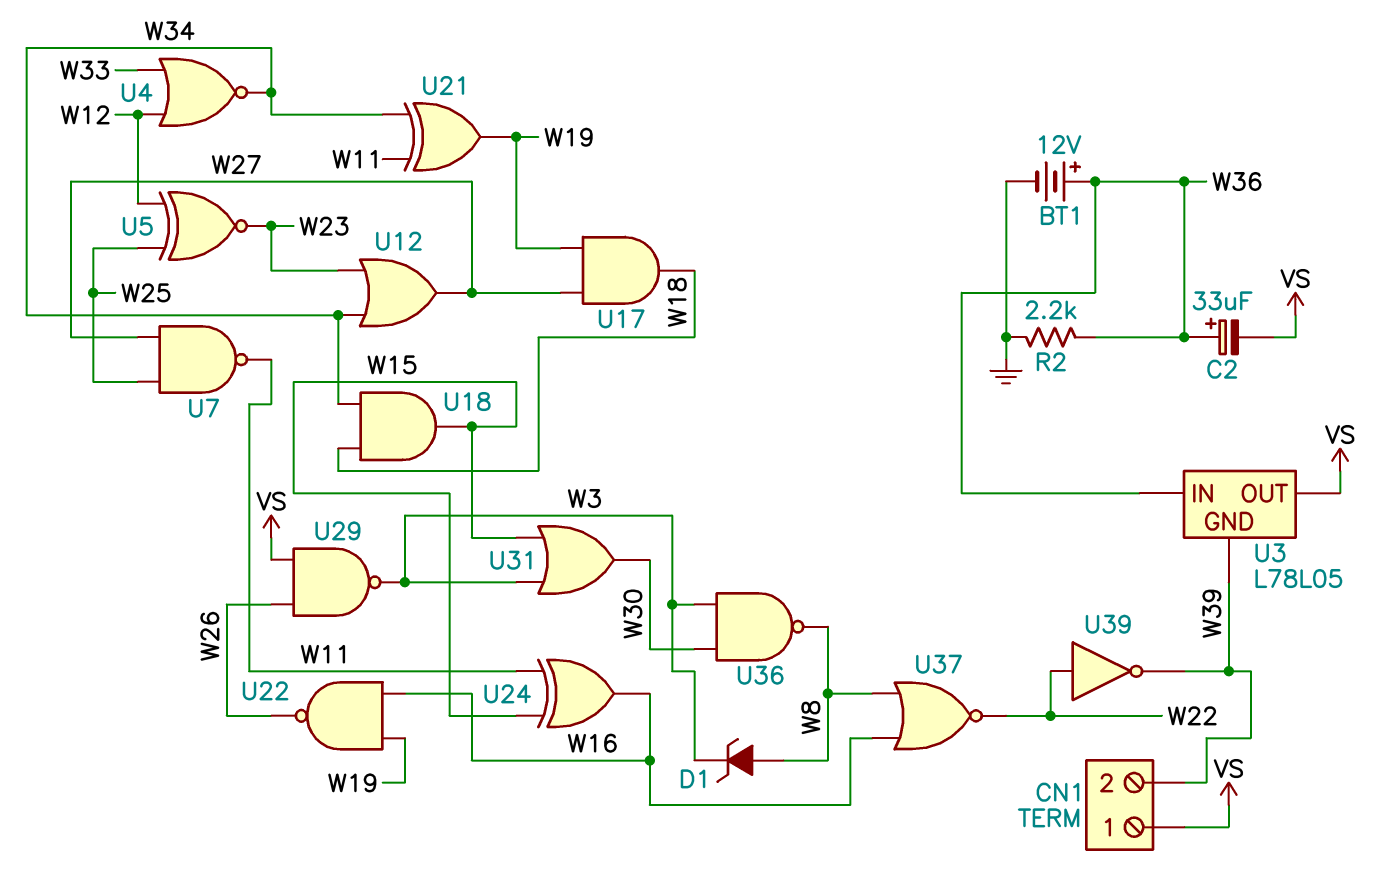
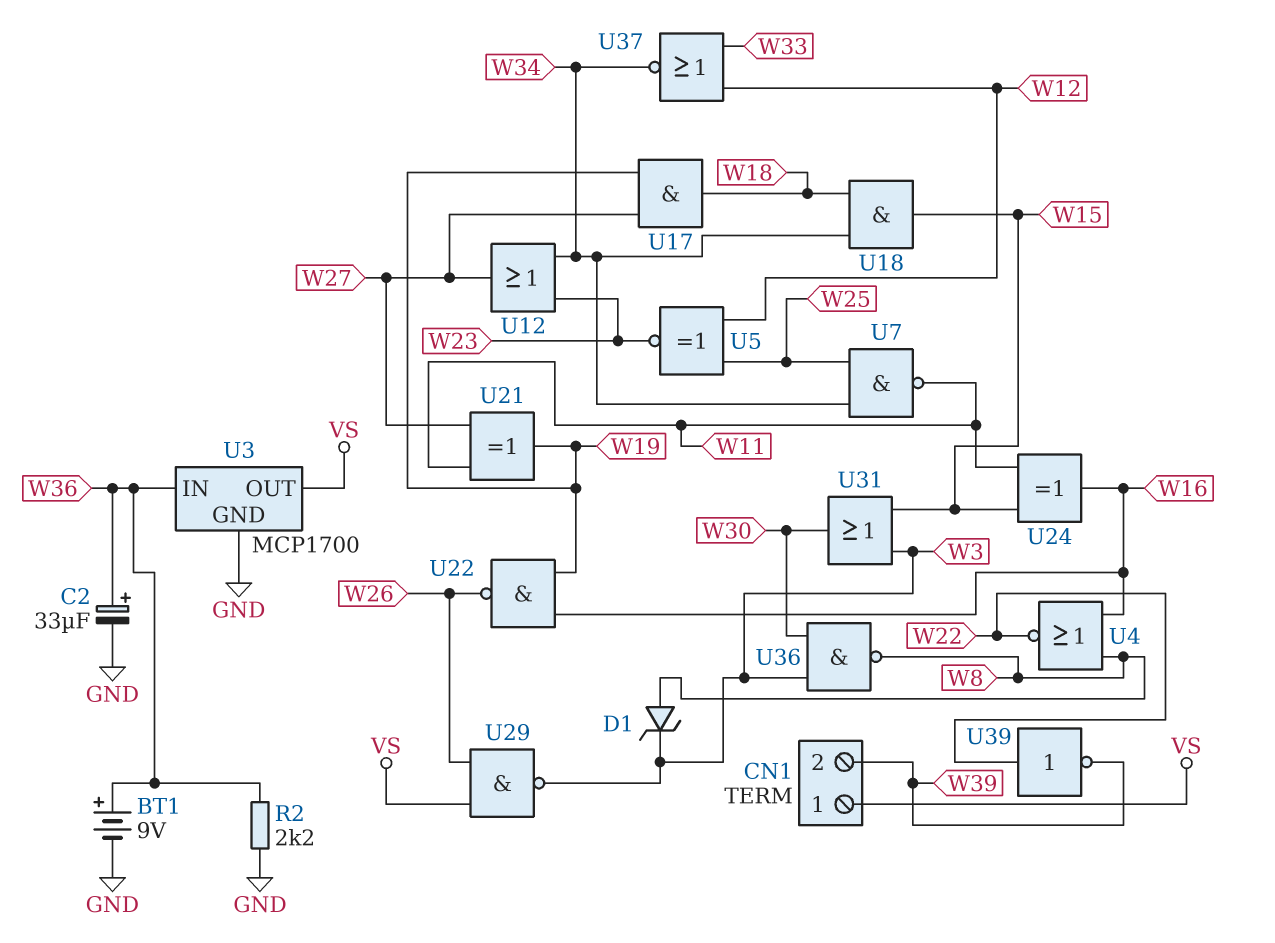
BT1: 12V (plus W36, minus GND) -> 9V (plus W36, minus GND)
C2: 33uF (plus W36, minus VS) -> 33uF (plus W36, minus GND)
U3: L78L05 -> MCP1700
U3 pin GND: W39 -> GND
U4: NOR (in W12, in W33, out W34) -> NOR (in W8, in W16, out W22)
U7: NAND (in W25, in W27, out W11) -> NAND (in W25, in W34, out W11)
U21: XOR (in W11, in W34, out W19) -> XOR (in W11, in W27, out W19)
U37: NOR (in W8, in W16, out W22) -> NOR (in W12, in W33, out W34)

